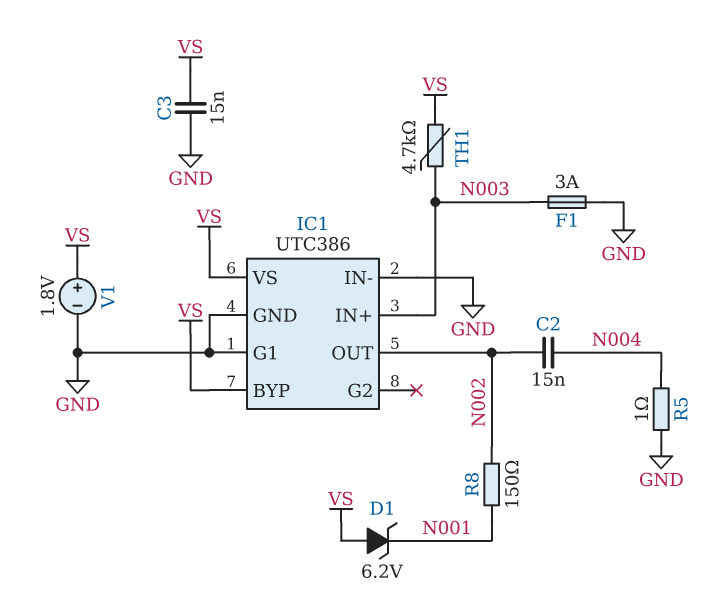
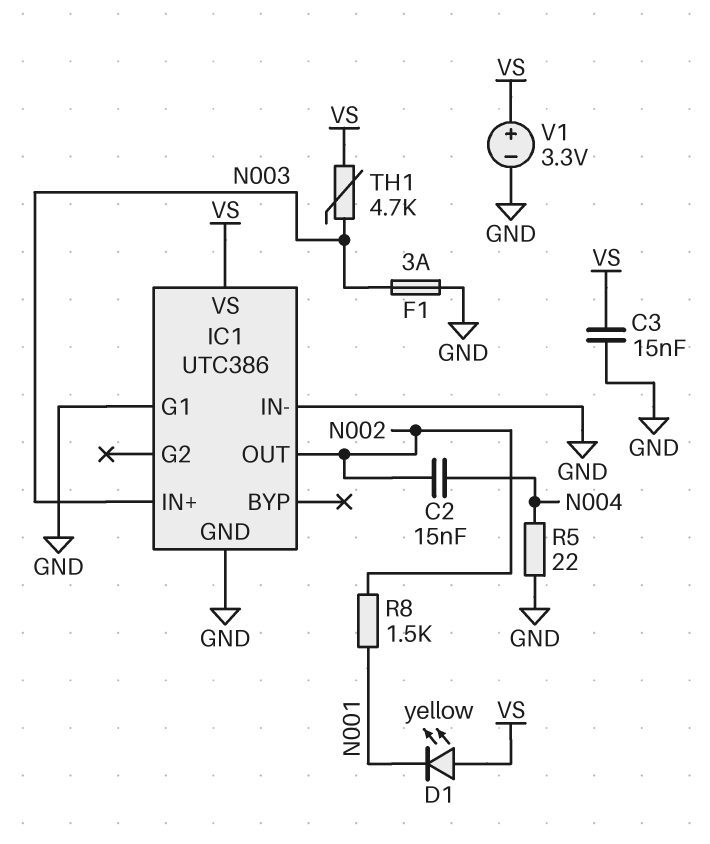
D1: zener 6.2V (A VS, K N001) -> LED yellow (A VS, K N001)
IC1 pin BYP: VS -> none
R5: 1 (GND, N004) -> 22 (GND, N004)
R8: 150 (N001, N002) -> 1.5k (N001, N002)
V1: 1.8V (plus VS, minus GND) -> 3.3V (plus VS, minus GND)

